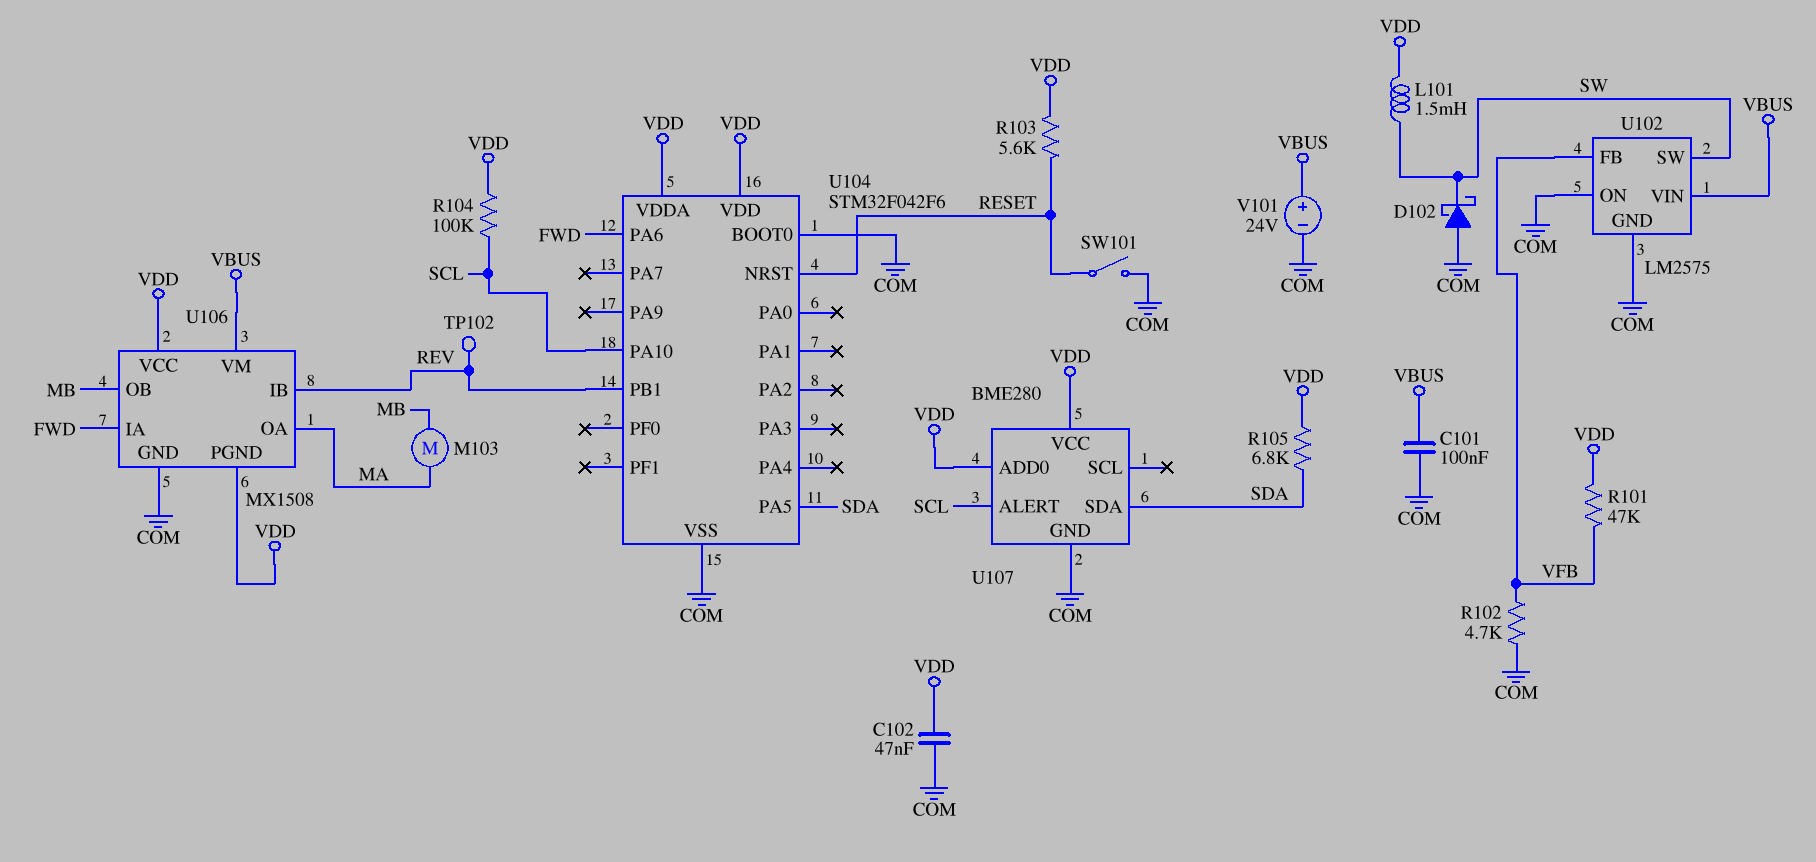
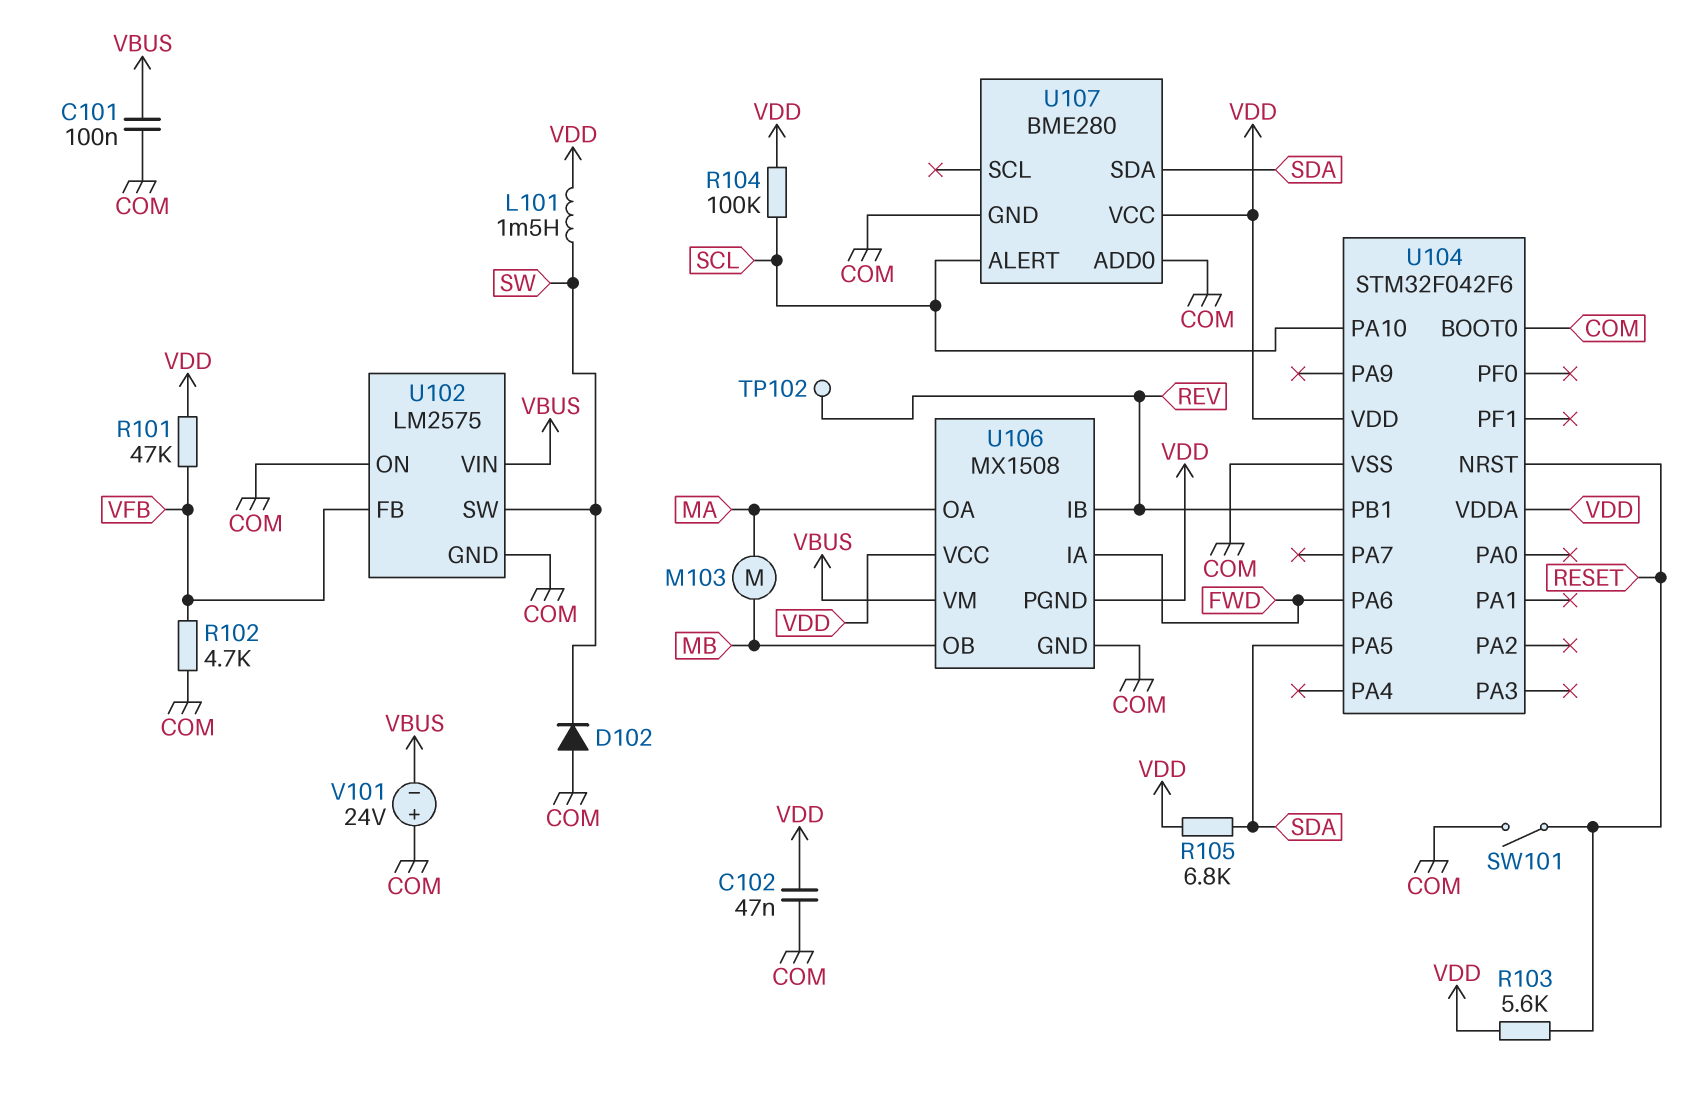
D102: schottky (A COM, K SW) -> diode (A COM, K SW)
U107 pin ADD0: VDD -> COM
V101: 24V (plus VBUS, minus COM) -> 24V (plus COM, minus VBUS)

